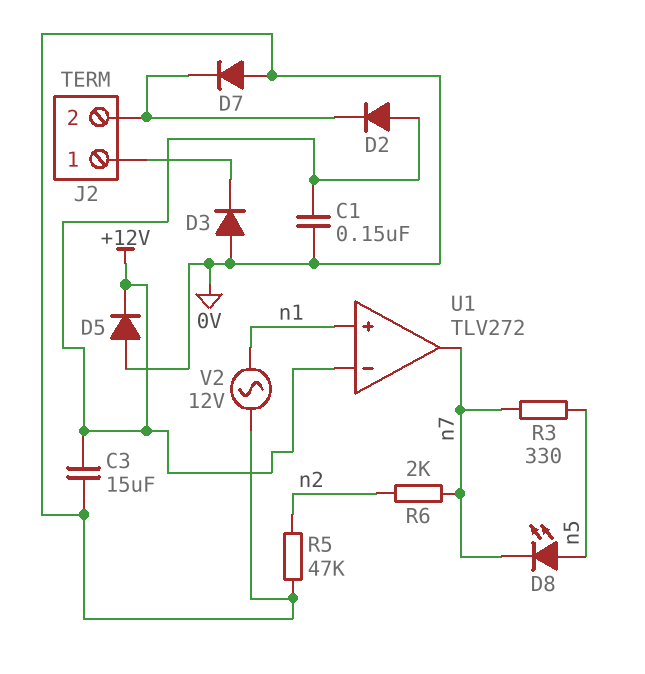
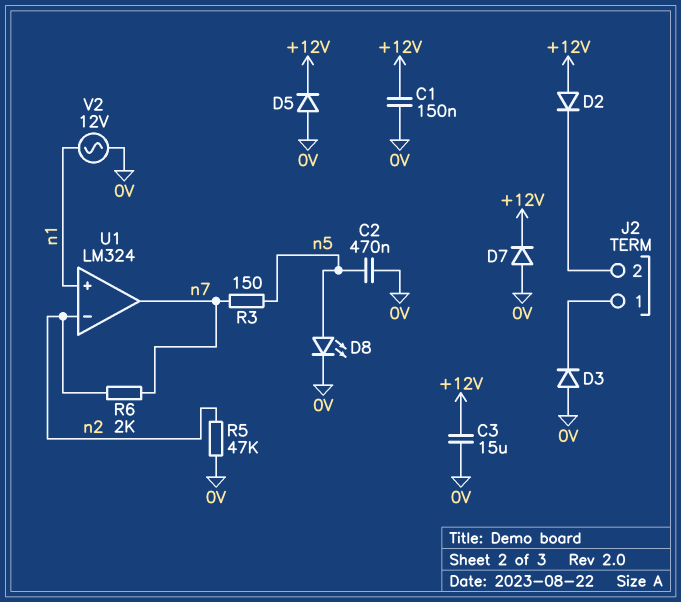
C2: none -> 470nF (0V, n5)
D7: diode (A 0V, K J2/2) -> diode (A 0V, K +12V)
D8: LED (A n5, K n7) -> LED (A n5, K 0V)
R3: 330 (n5, n7) -> 150 (n5, n7)
U1: TLV272 -> LM324
U1 pin in-: +12V -> n2

